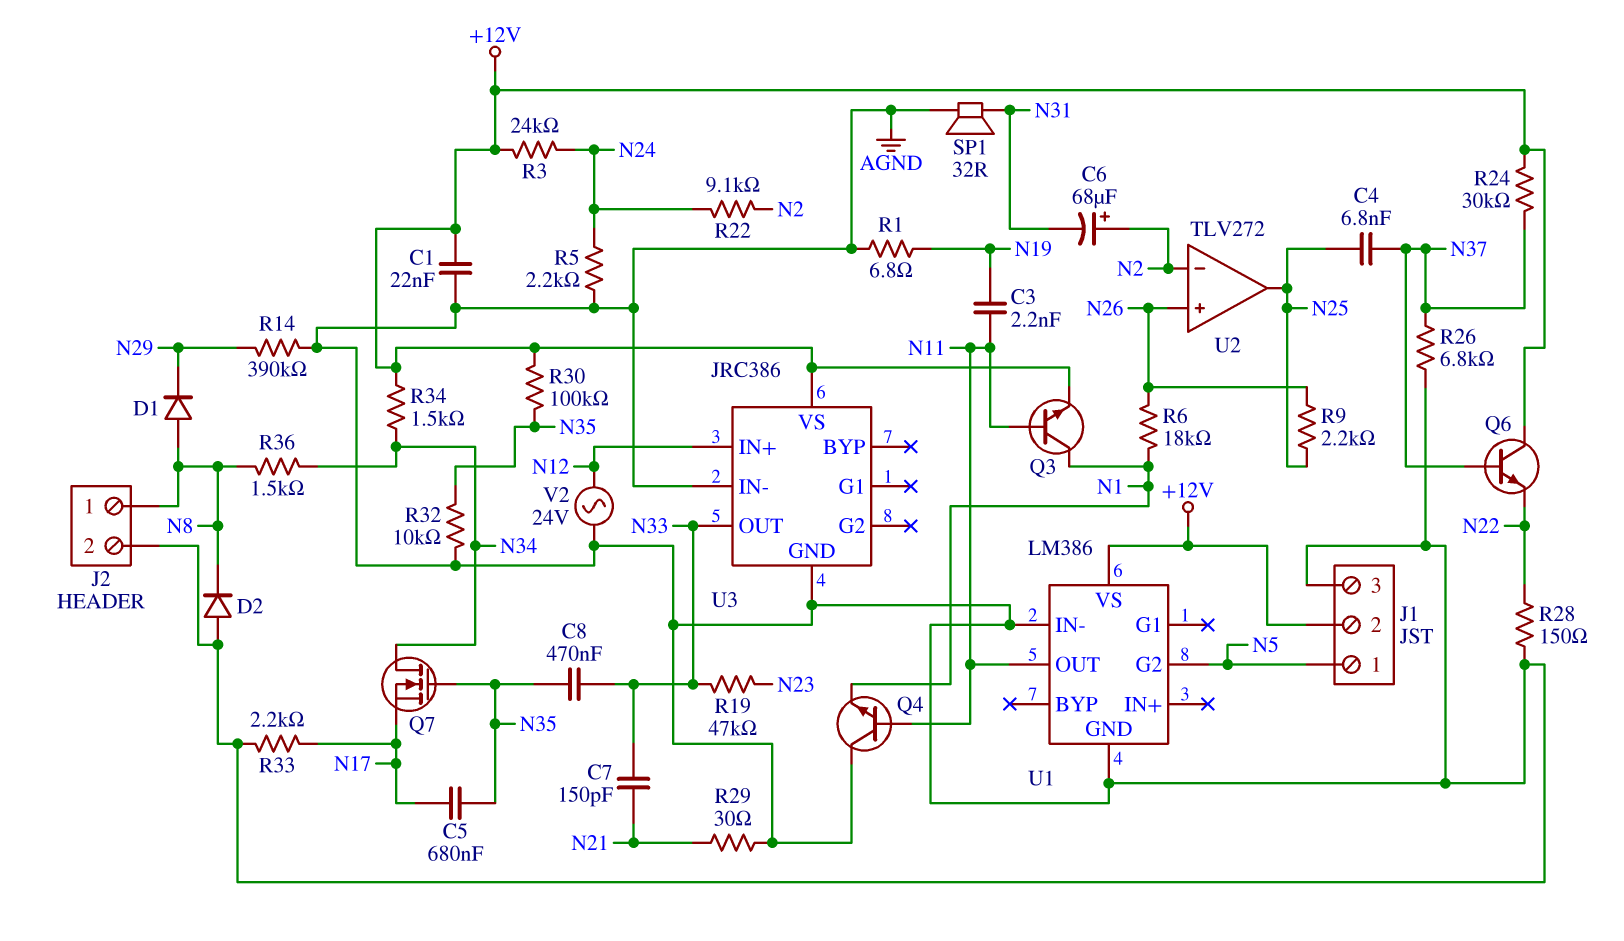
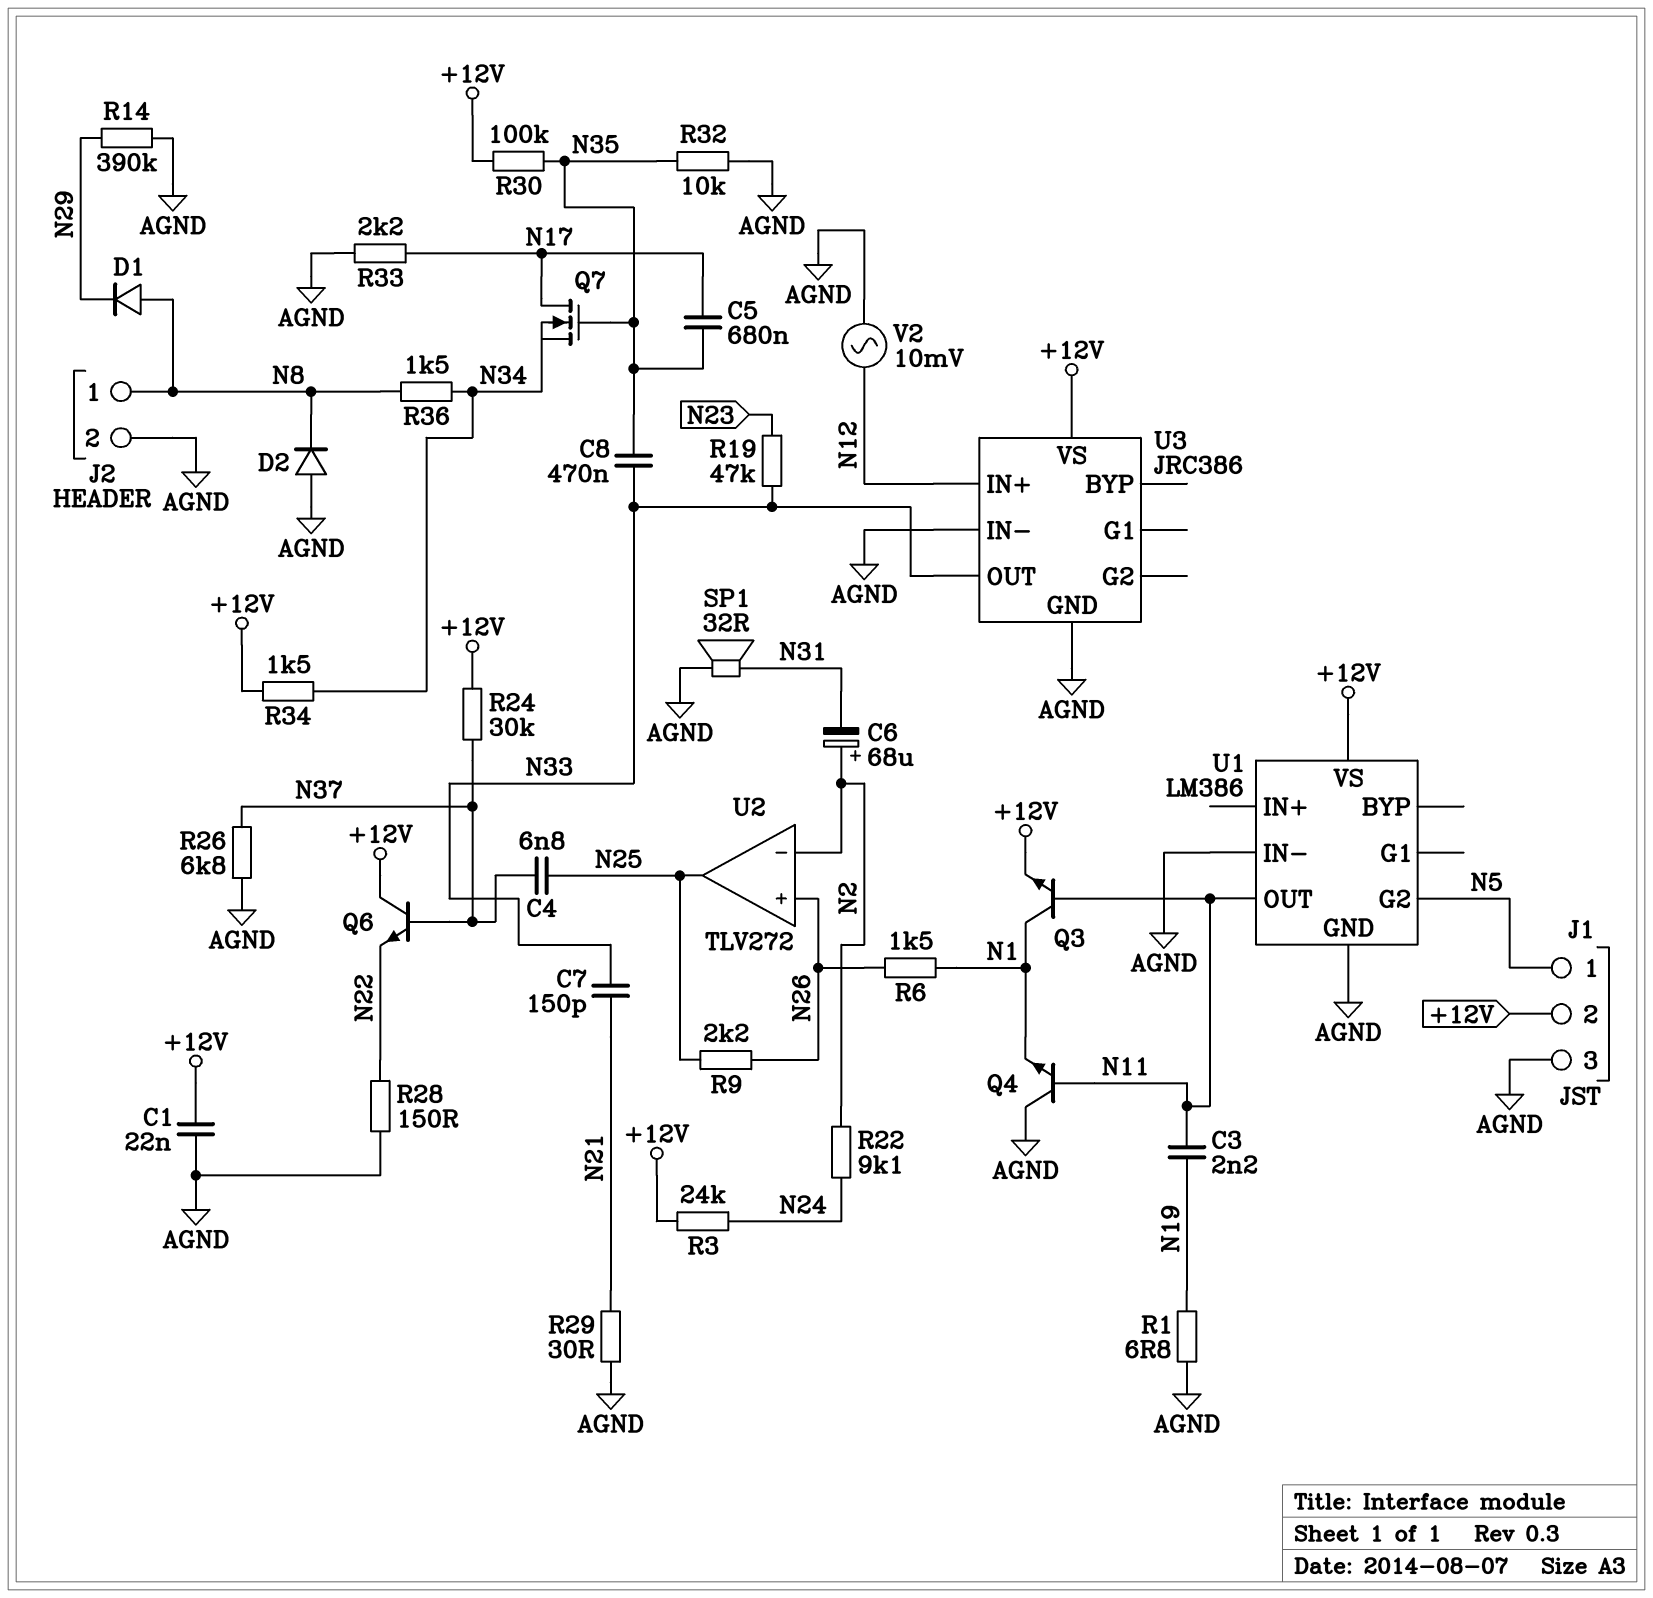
Q7: NMOS (G N35, D N34, S N17) -> NMOS (G N35, D N17, S N34)
R5: 2.2k (AGND, N24) -> none
R6: 18k (N1, N26) -> 1.5k (N1, N26)
V2: AC 24V (AGND, N12) -> AC 10mV (AGND, N12)

